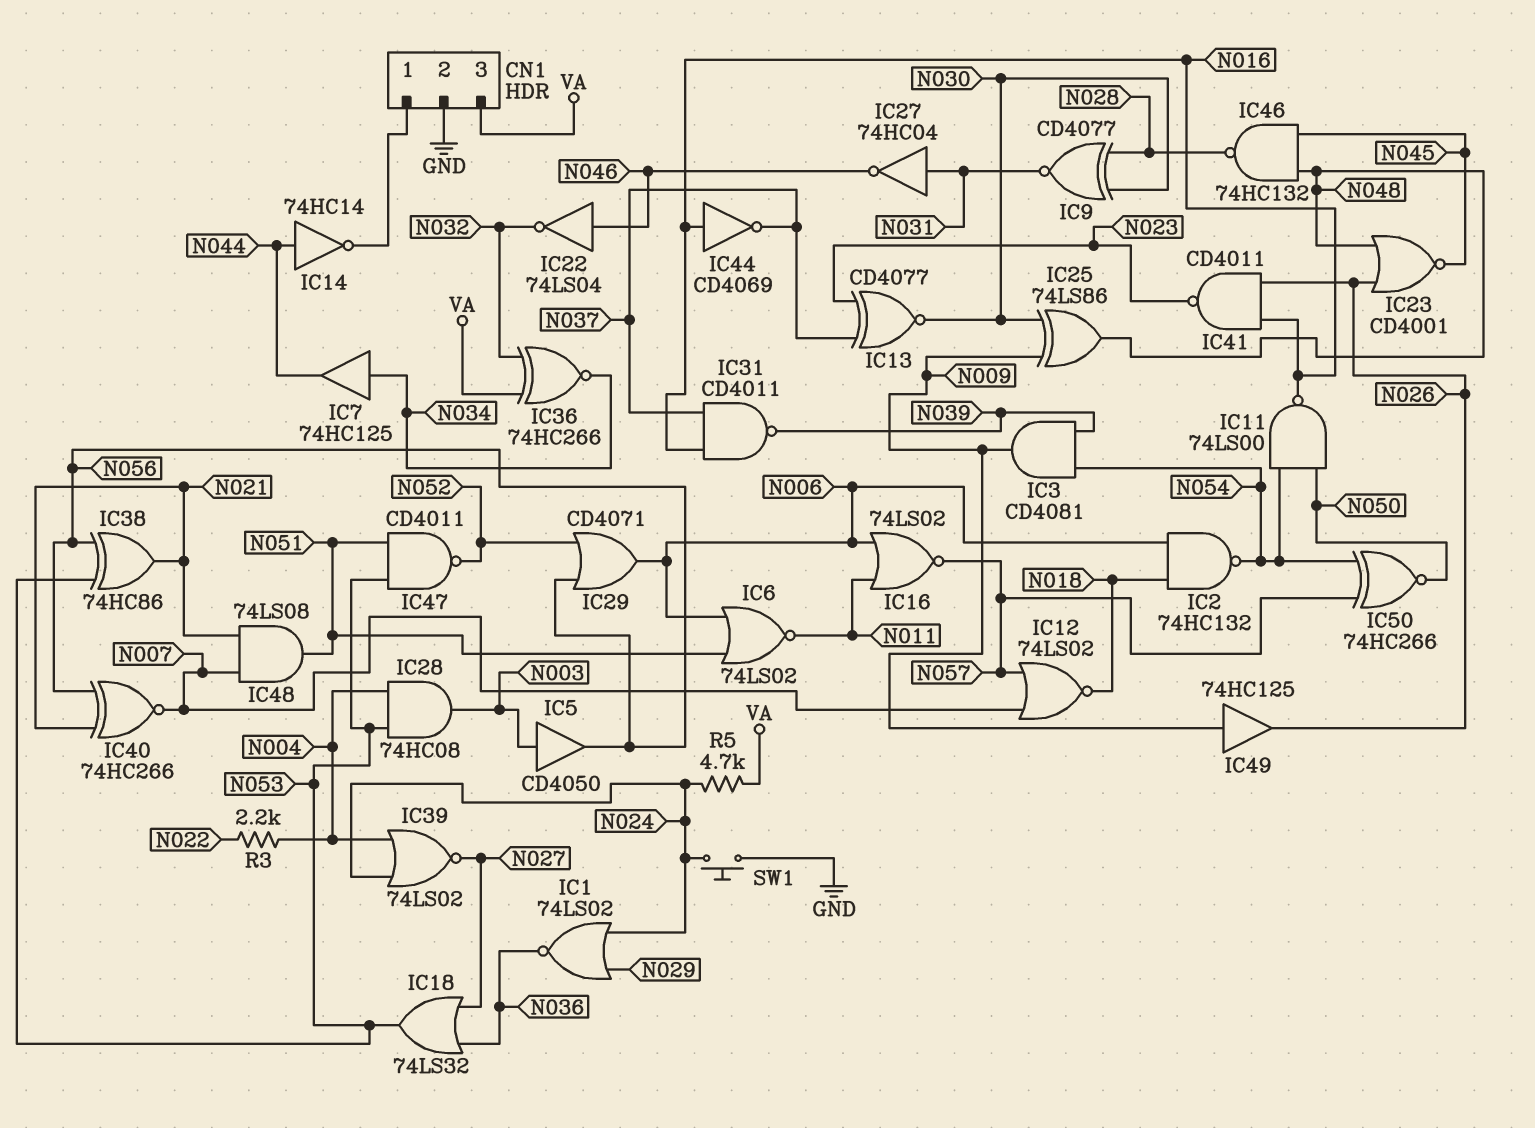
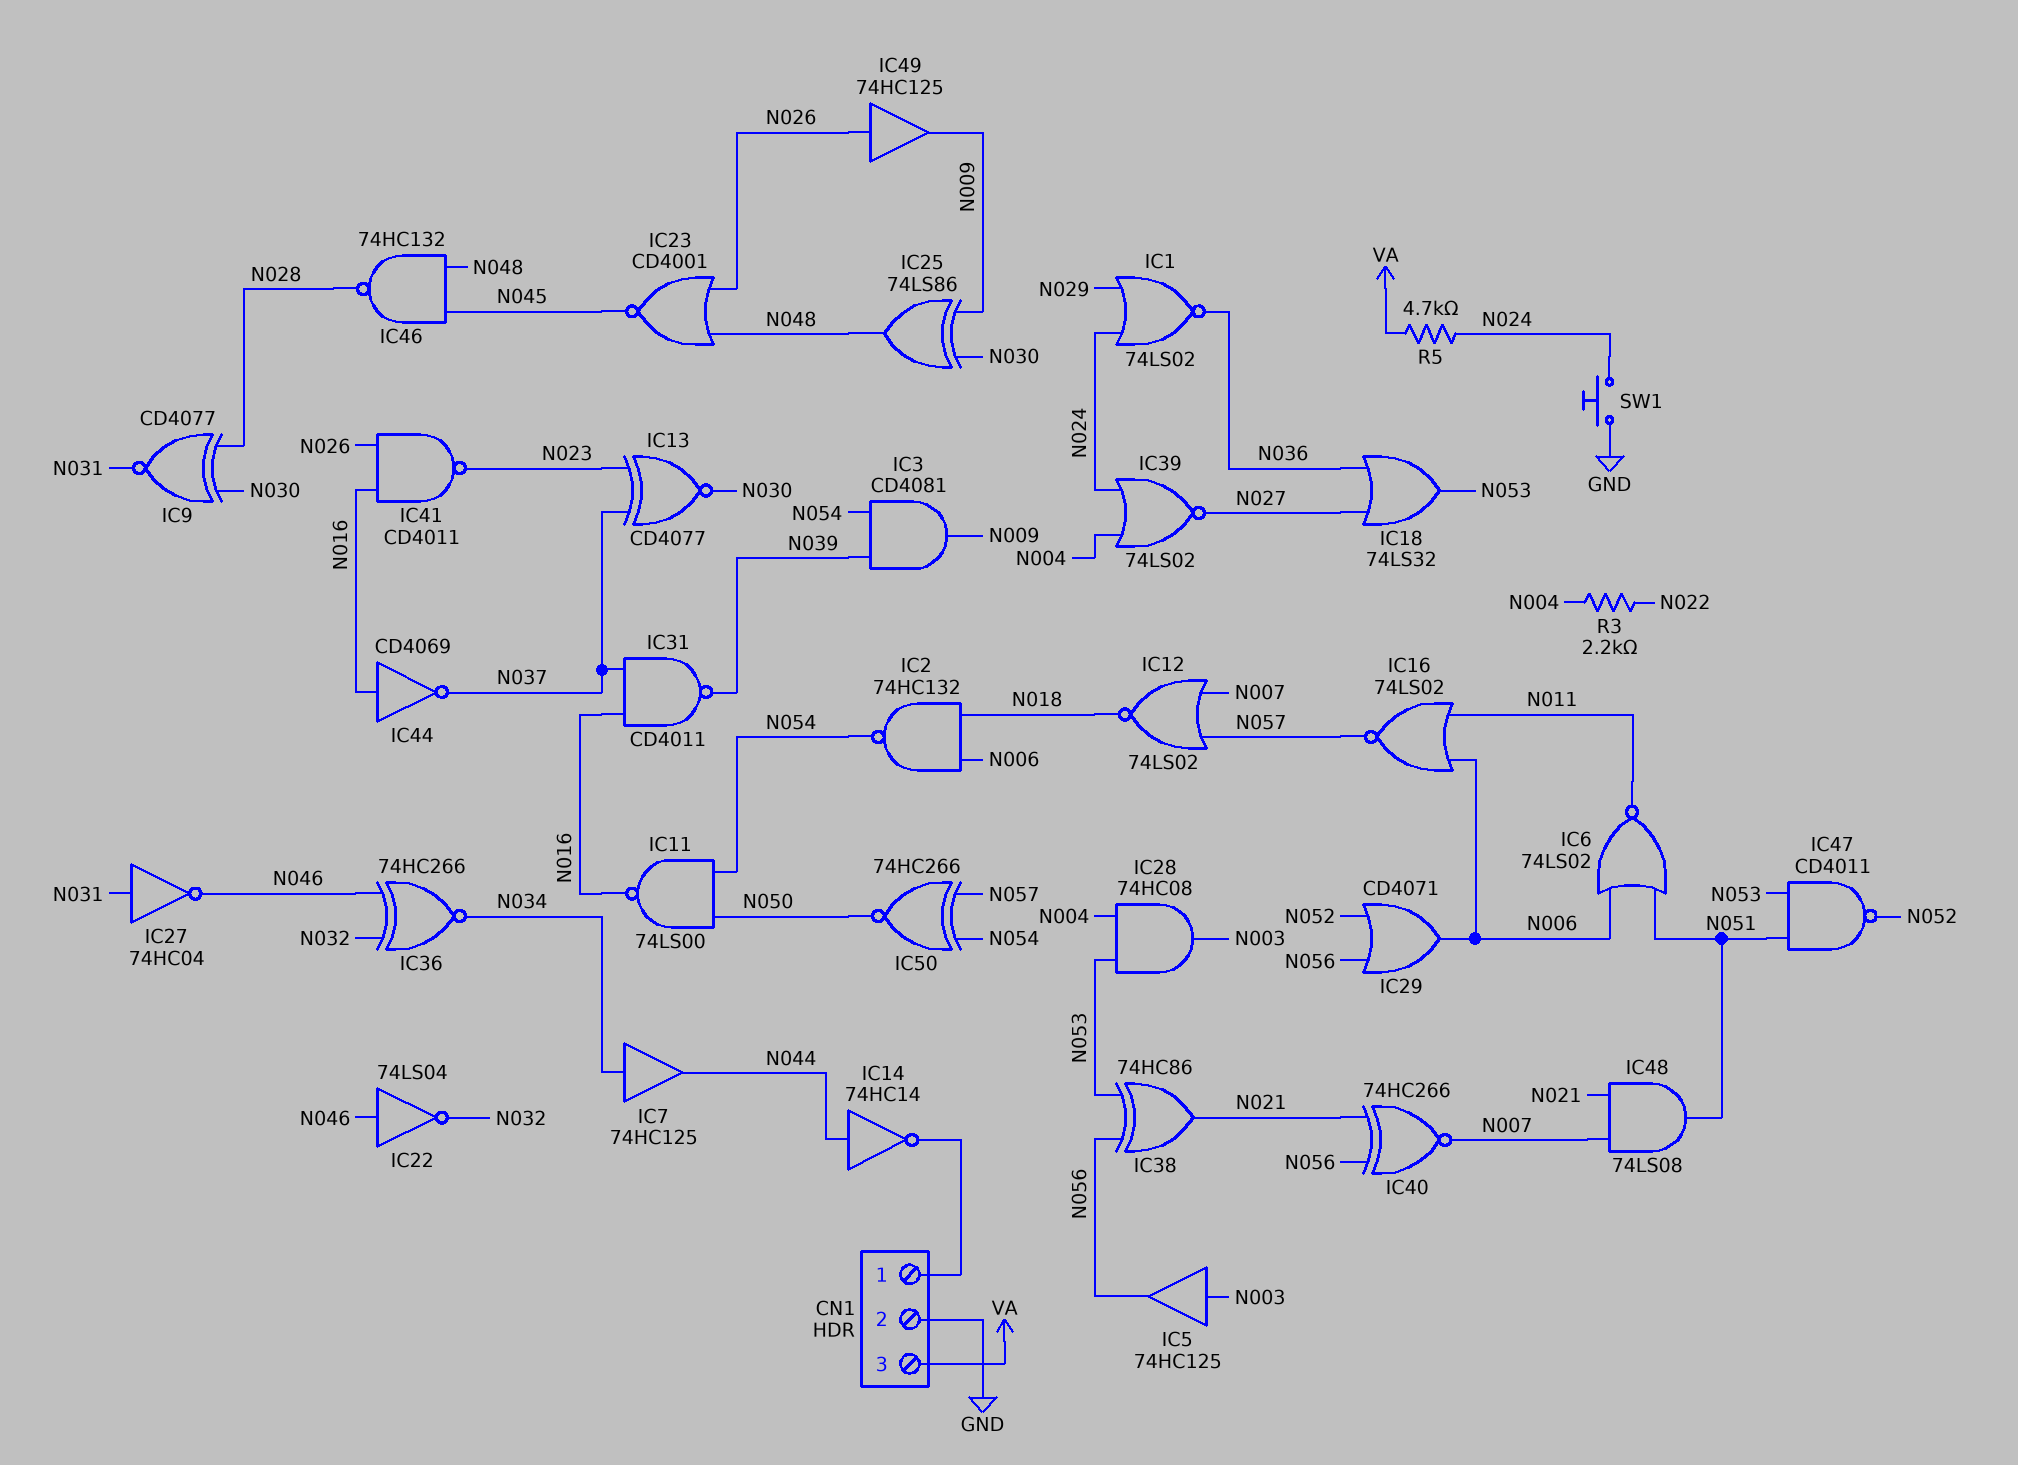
IC5: buffer CD4050 (in N003, out N056) -> buffer 74HC125 (in N003, out N056)
IC36: XNOR 74HC266 (in N032, in VA, out N034) -> XNOR 74HC266 (in N032, in N046, out N034)
IC49: buffer 74HC125 (in N009, out N026) -> buffer 74HC125 (in N026, out N009)

